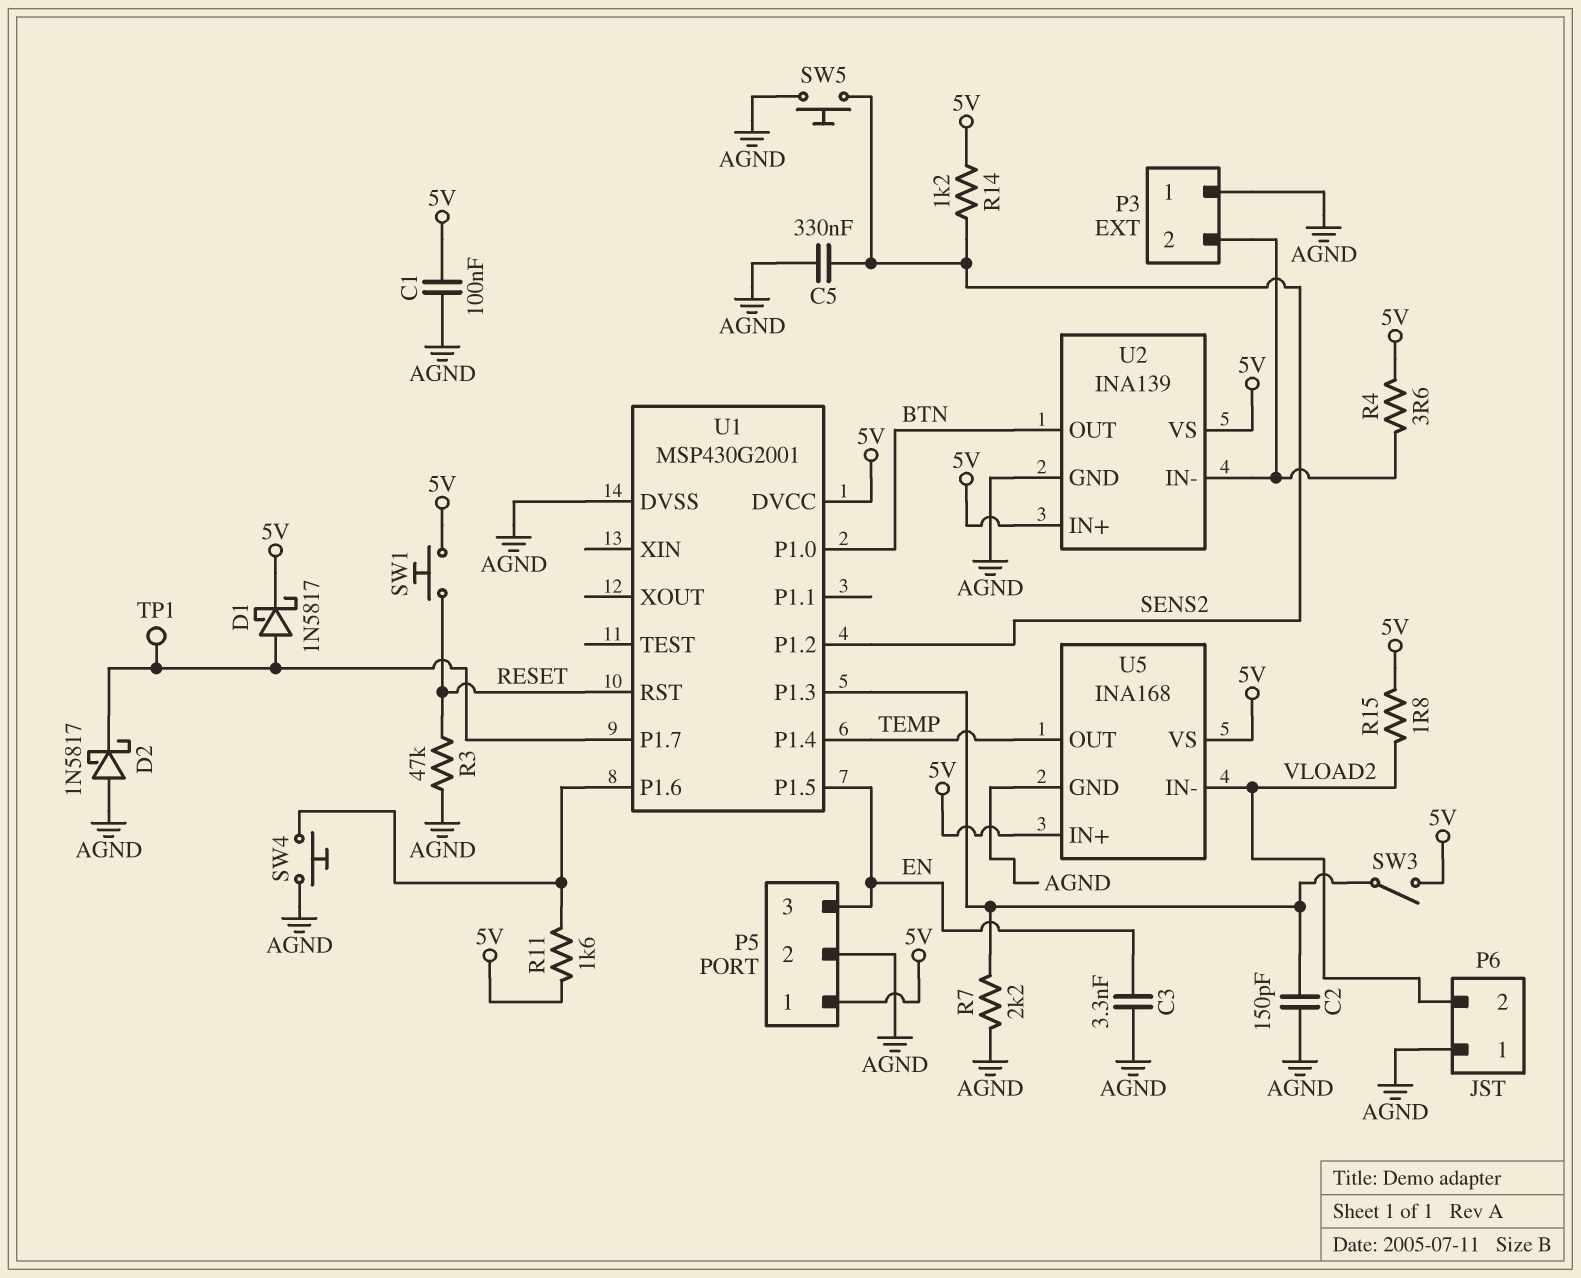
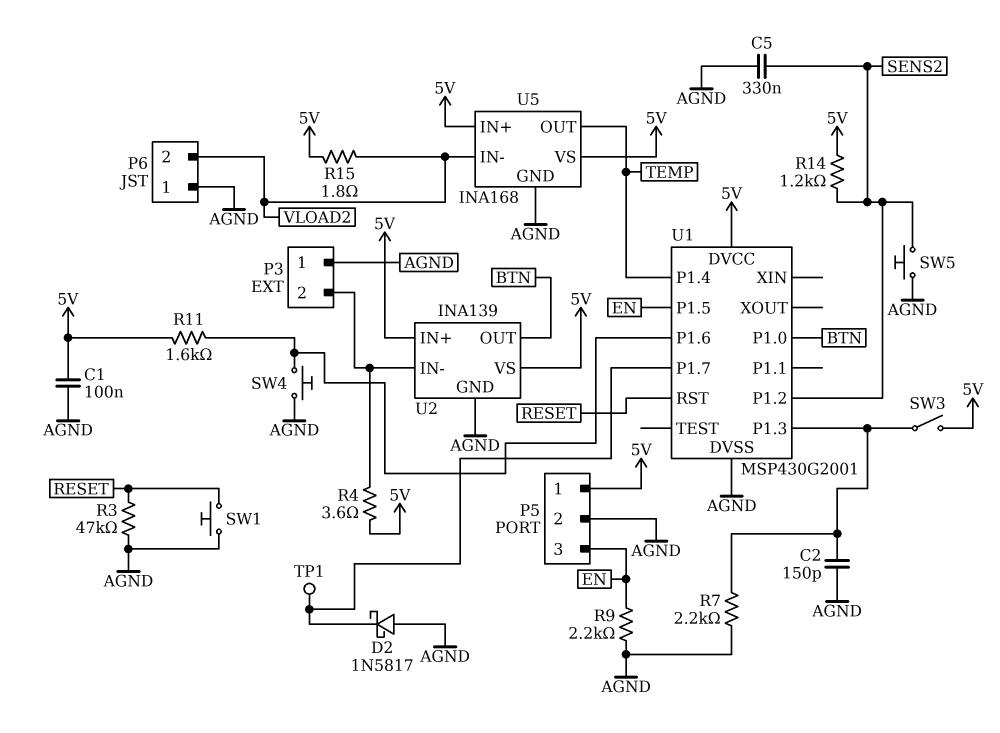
C3: 3.3nF (AGND, EN) -> none
D1: schottky 1N5817 (A U1/P1.7, K 5V) -> none
R9: none -> 2.2k (AGND, EN)
SW1: button (5V, RESET) -> button (AGND, RESET)

